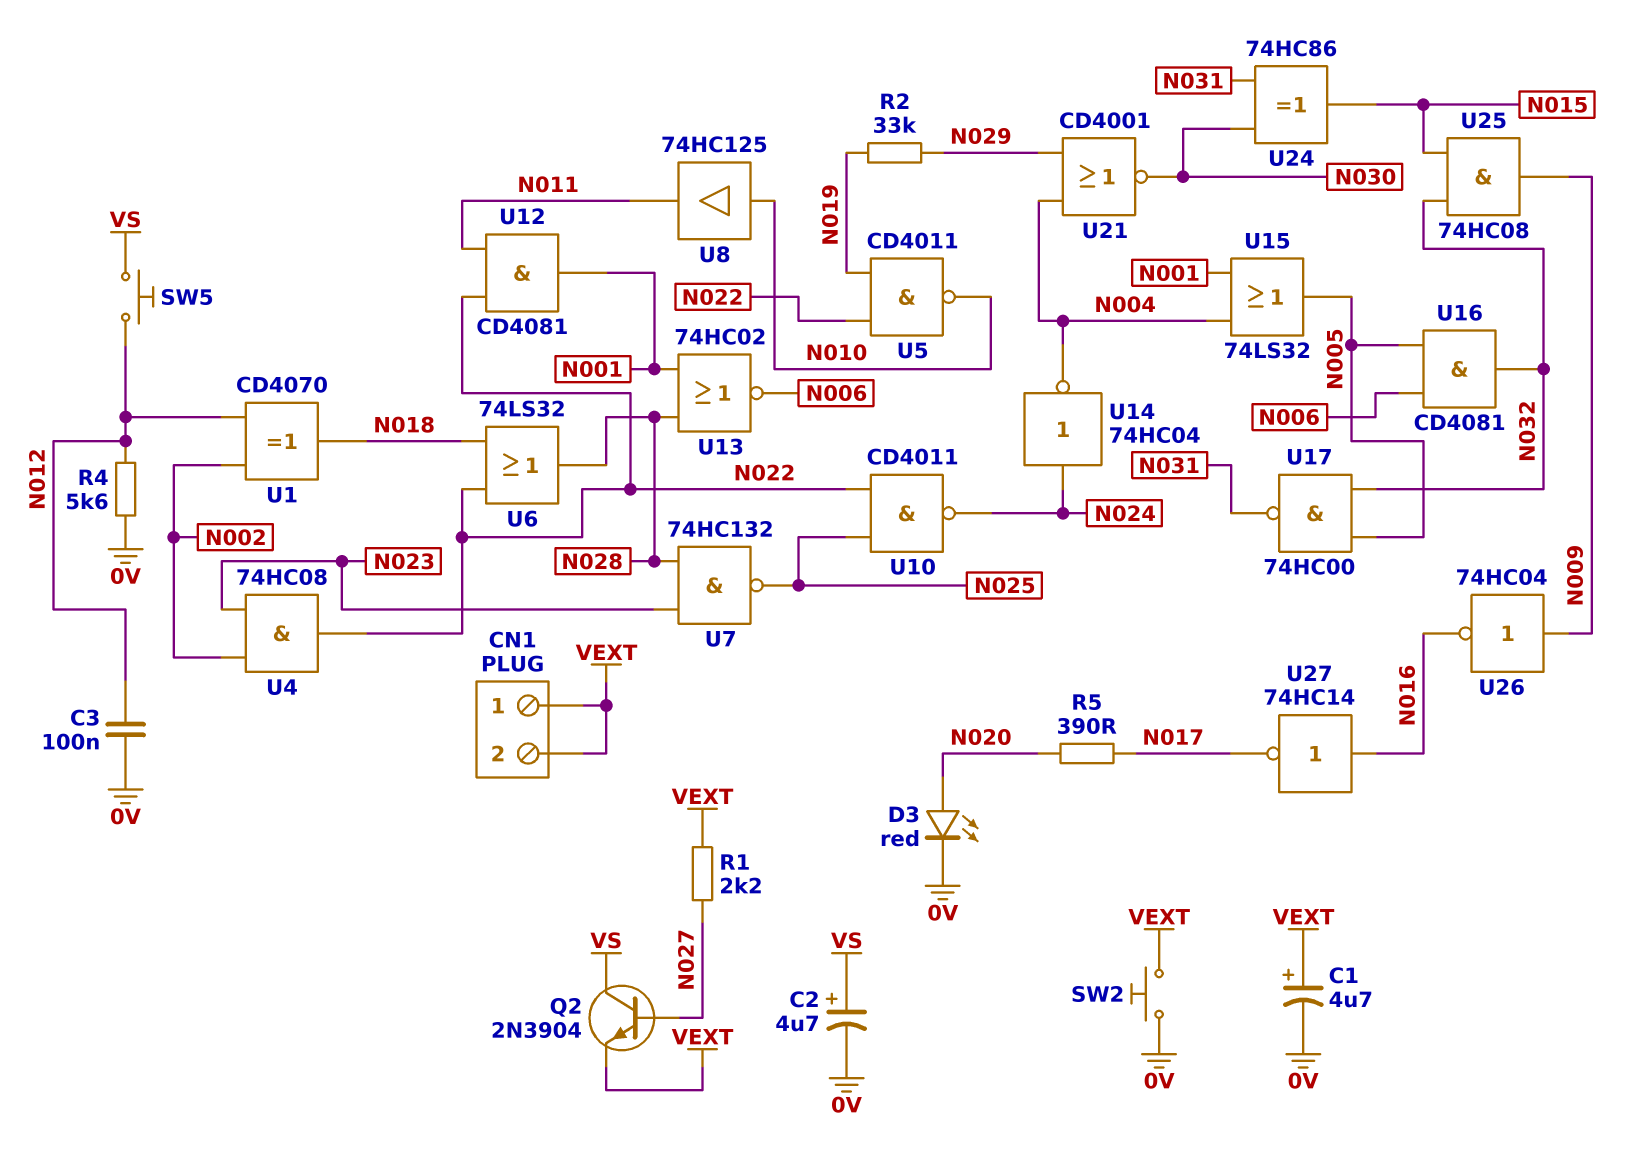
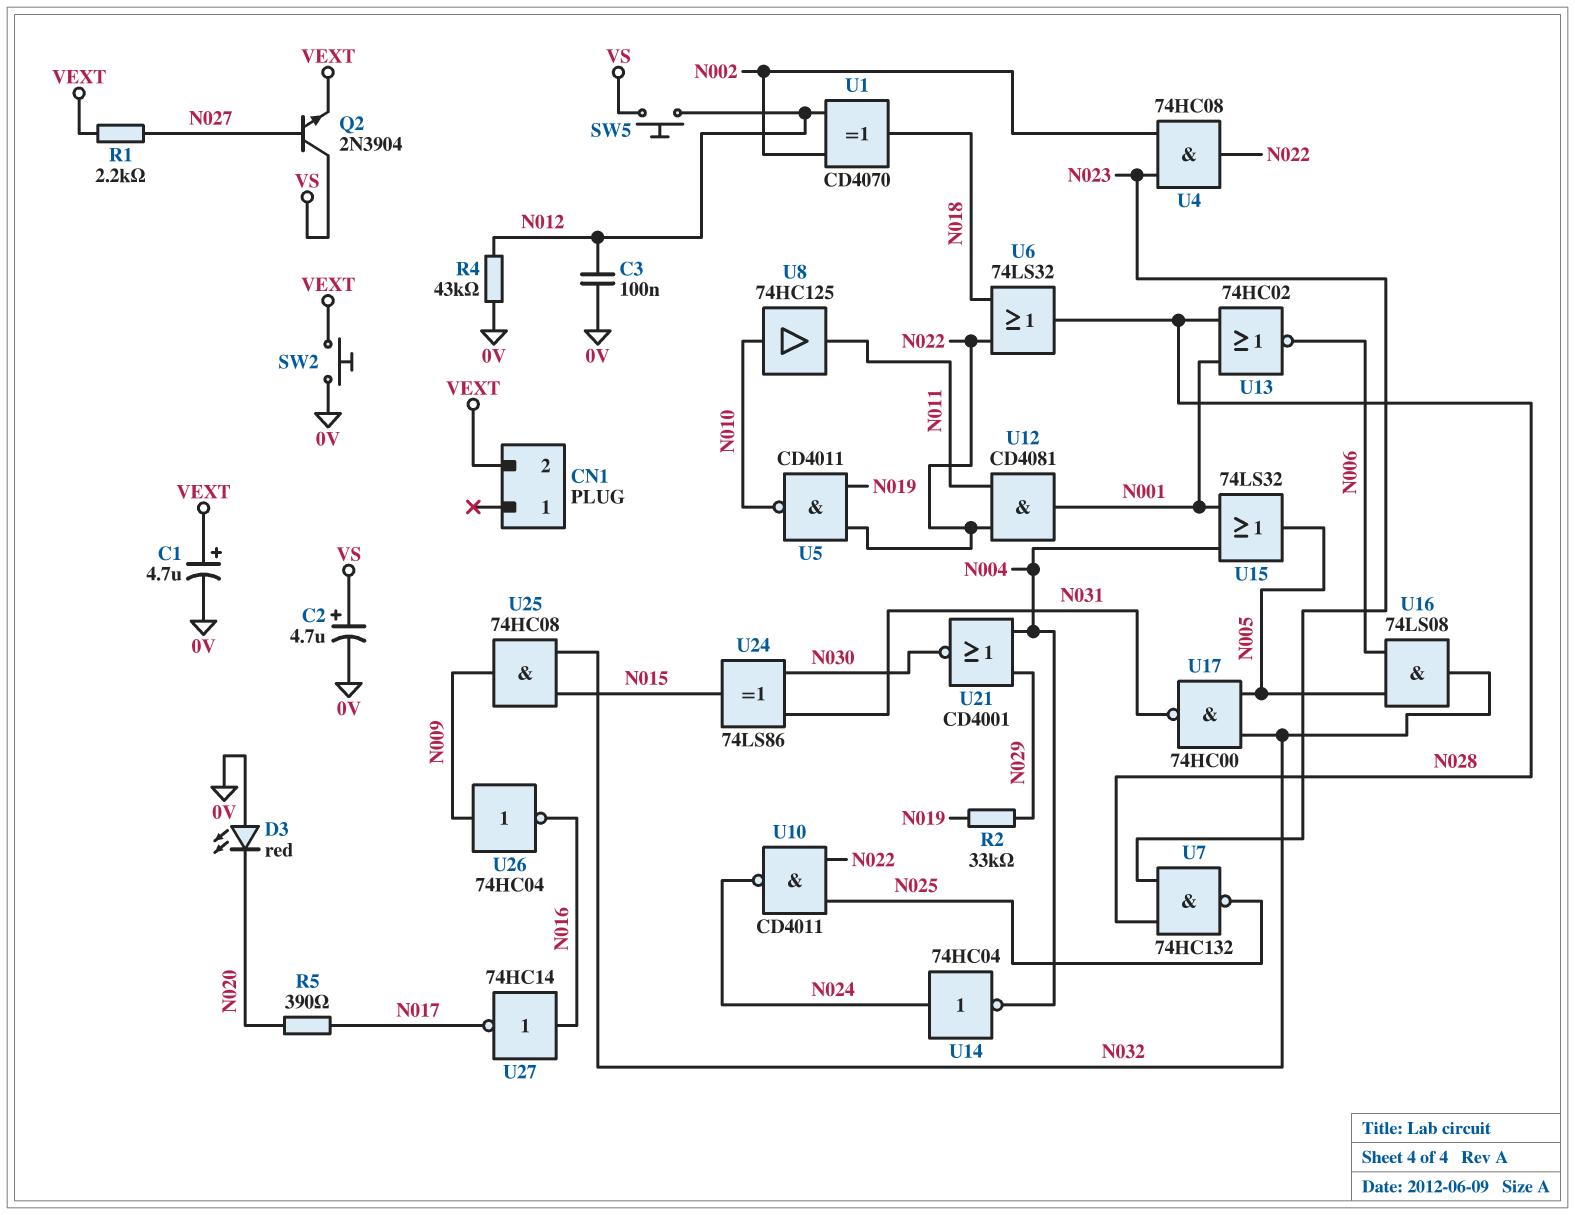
CN1 pin 1: VEXT -> none
D3: LED red (A N020, K 0V) -> LED red (A 0V, K N020)
R4: 5.6k (0V, N012) -> 43k (0V, N012)
U16: AND CD4081 (in N005, in N006, out N032) -> AND 74LS08 (in N005, in N006, out N032)
U24: XOR 74HC86 (in N030, in N031, out N015) -> XOR 74LS86 (in N030, in N031, out N015)

